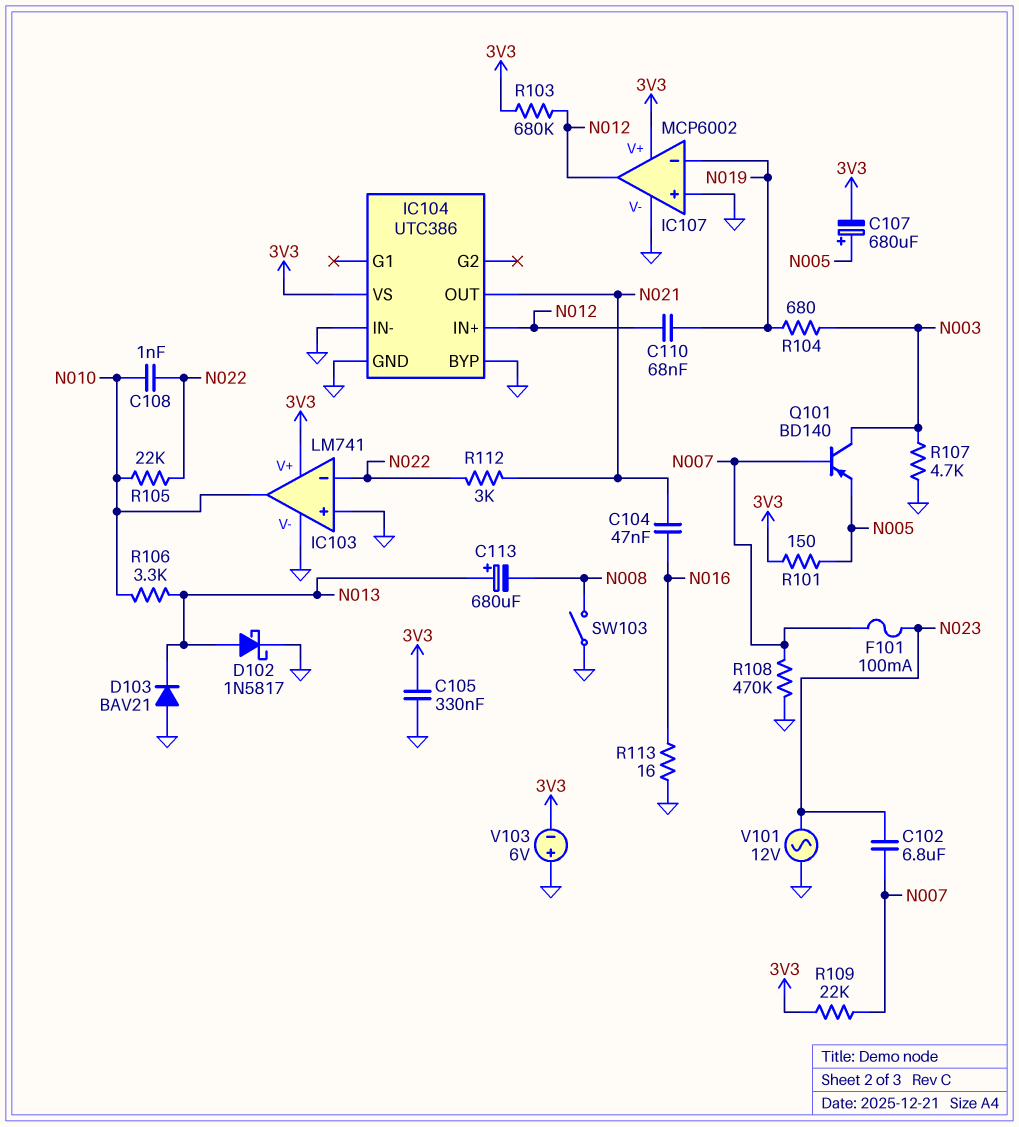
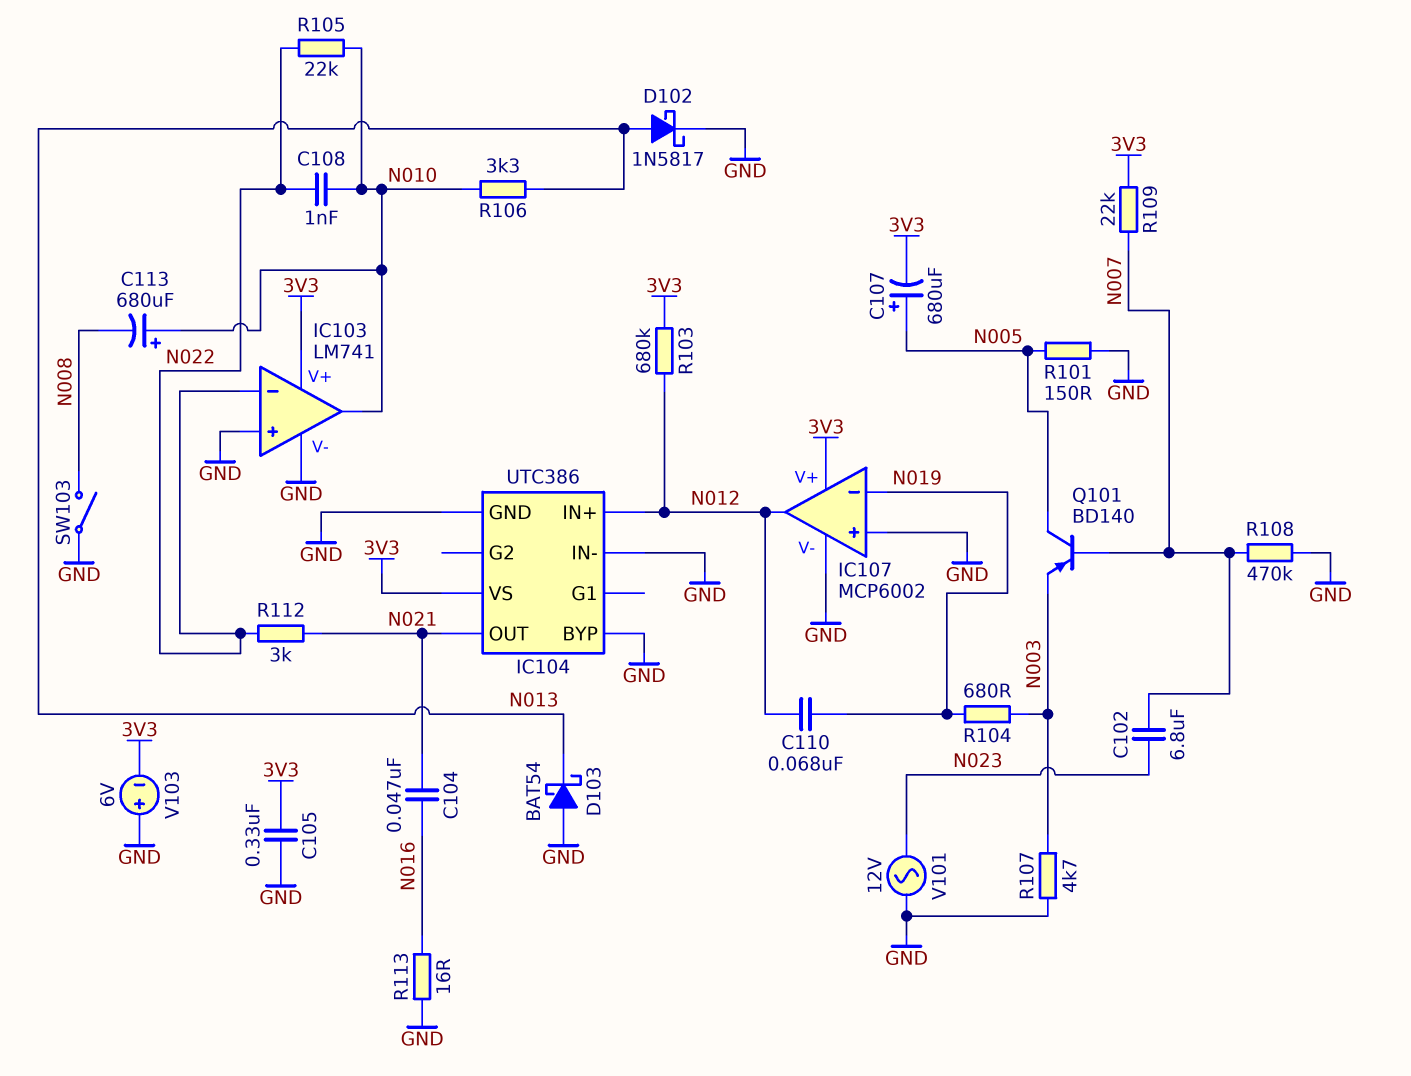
C113: 680uF (plus N013, minus N008) -> 680uF (plus N010, minus N008)
D103: diode BAV21 (A GND, K N013) -> schottky BAT54 (A GND, K N013)
F101: 100mA (N007, N023) -> none
Q101: PNP BD140 (B N007, C N003, E N005) -> PNP BD140 (B N007, C N005, E N003)
R101: 150 (3V3, N005) -> 150 (GND, N005)

